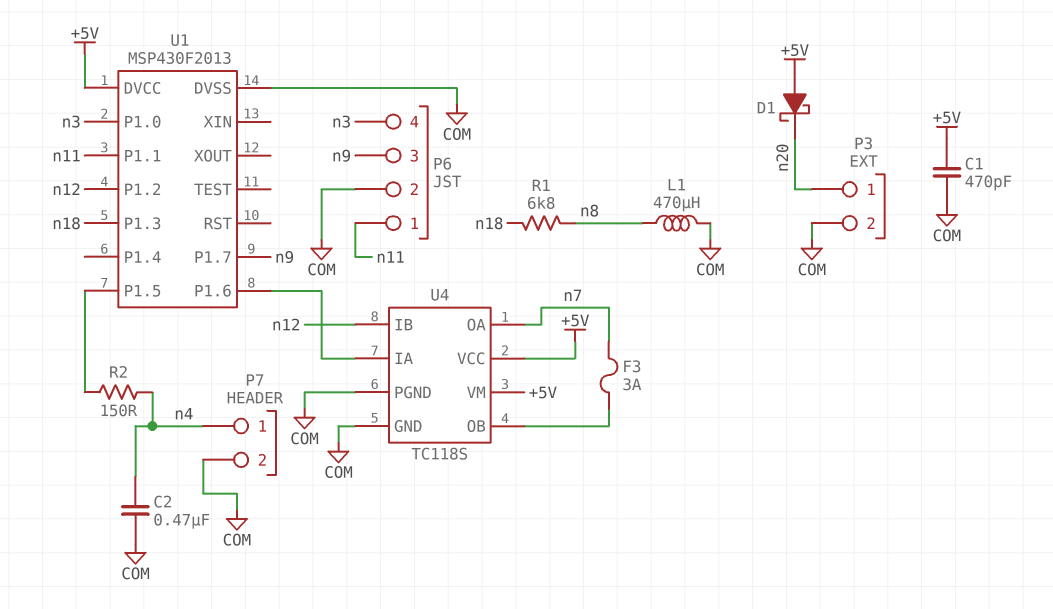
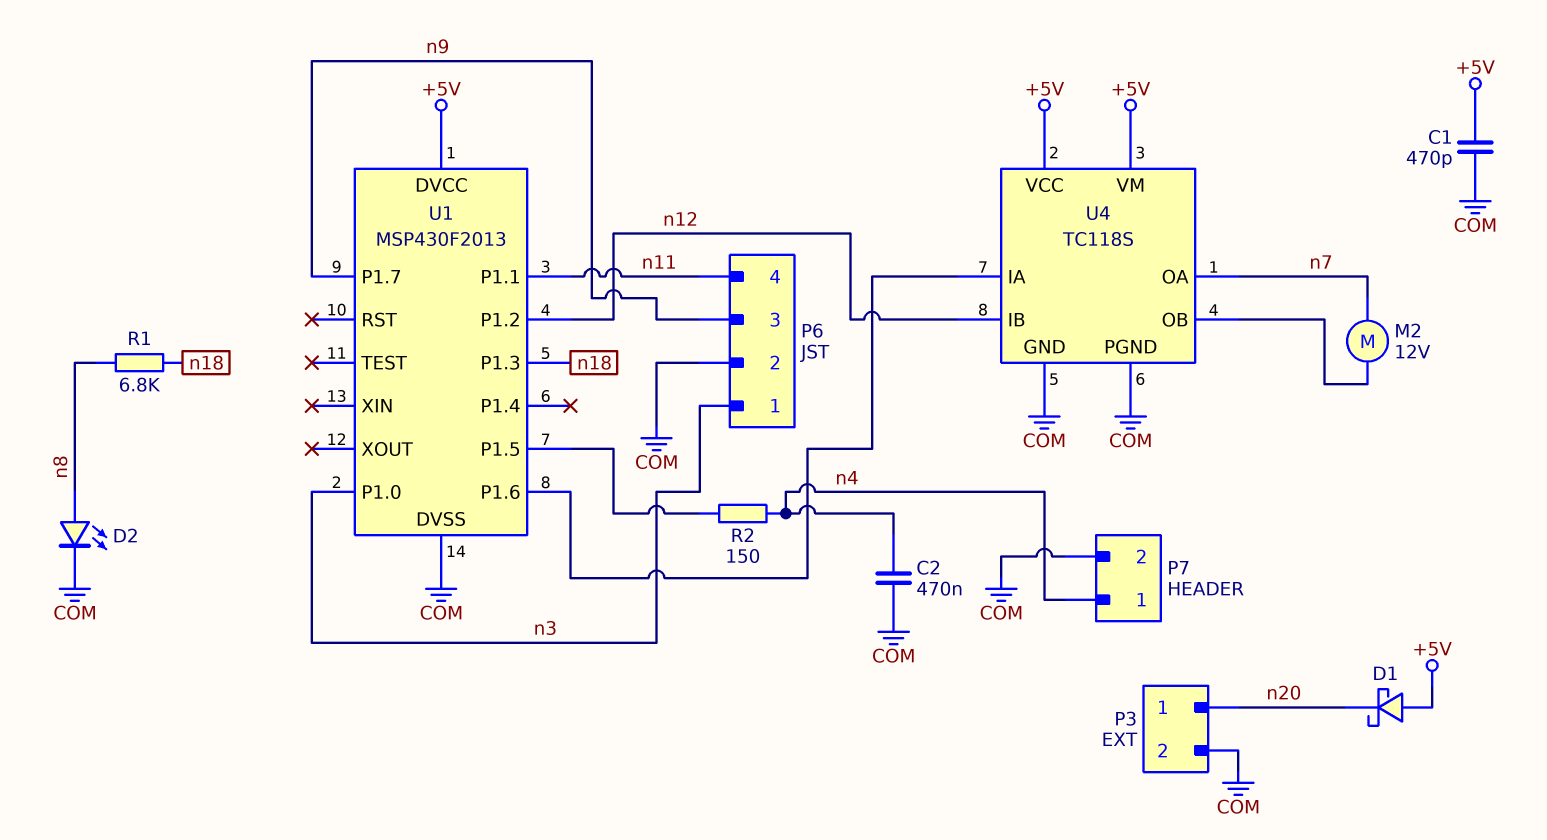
D2: none -> LED (A n8, K COM)
F3: 3A (U4/OB, n7) -> none
L1: 470uH (COM, n8) -> none
M2: none -> motor 12V (U4/OB, n7)
P6 pin 1: n11 -> n3
P6 pin 4: n3 -> n11

